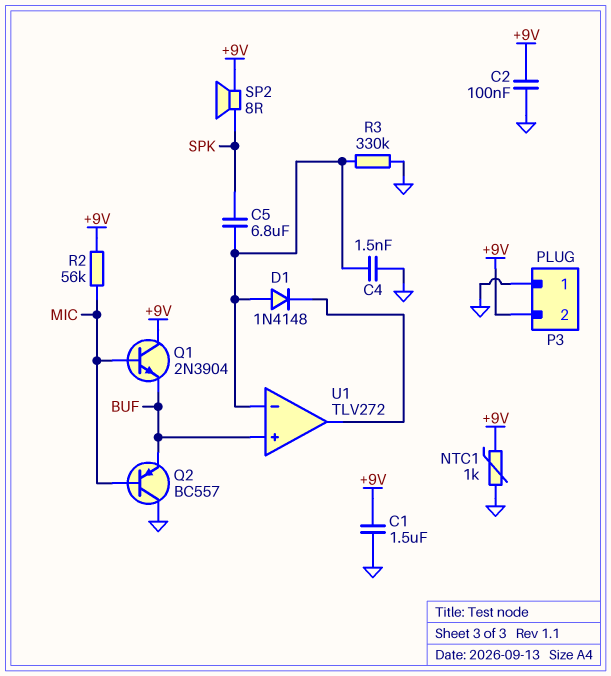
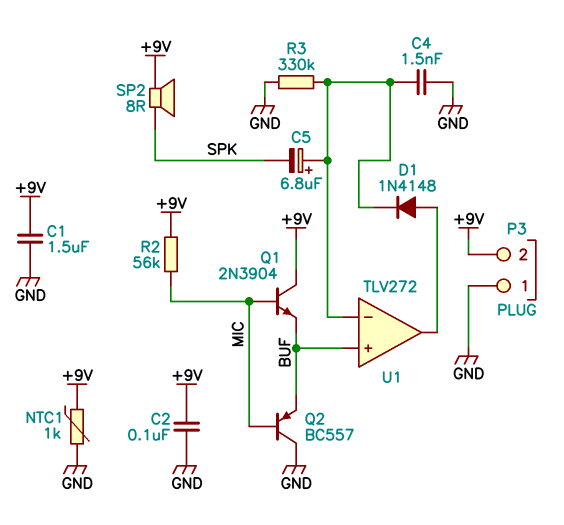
C5: 6.8uF (SPK, U1/in-) -> 6.8uF (plus U1/in-, minus SPK)
D1: diode 1N4148 (A U1/in-, K U1/out) -> diode 1N4148 (A U1/out, K U1/in-)

